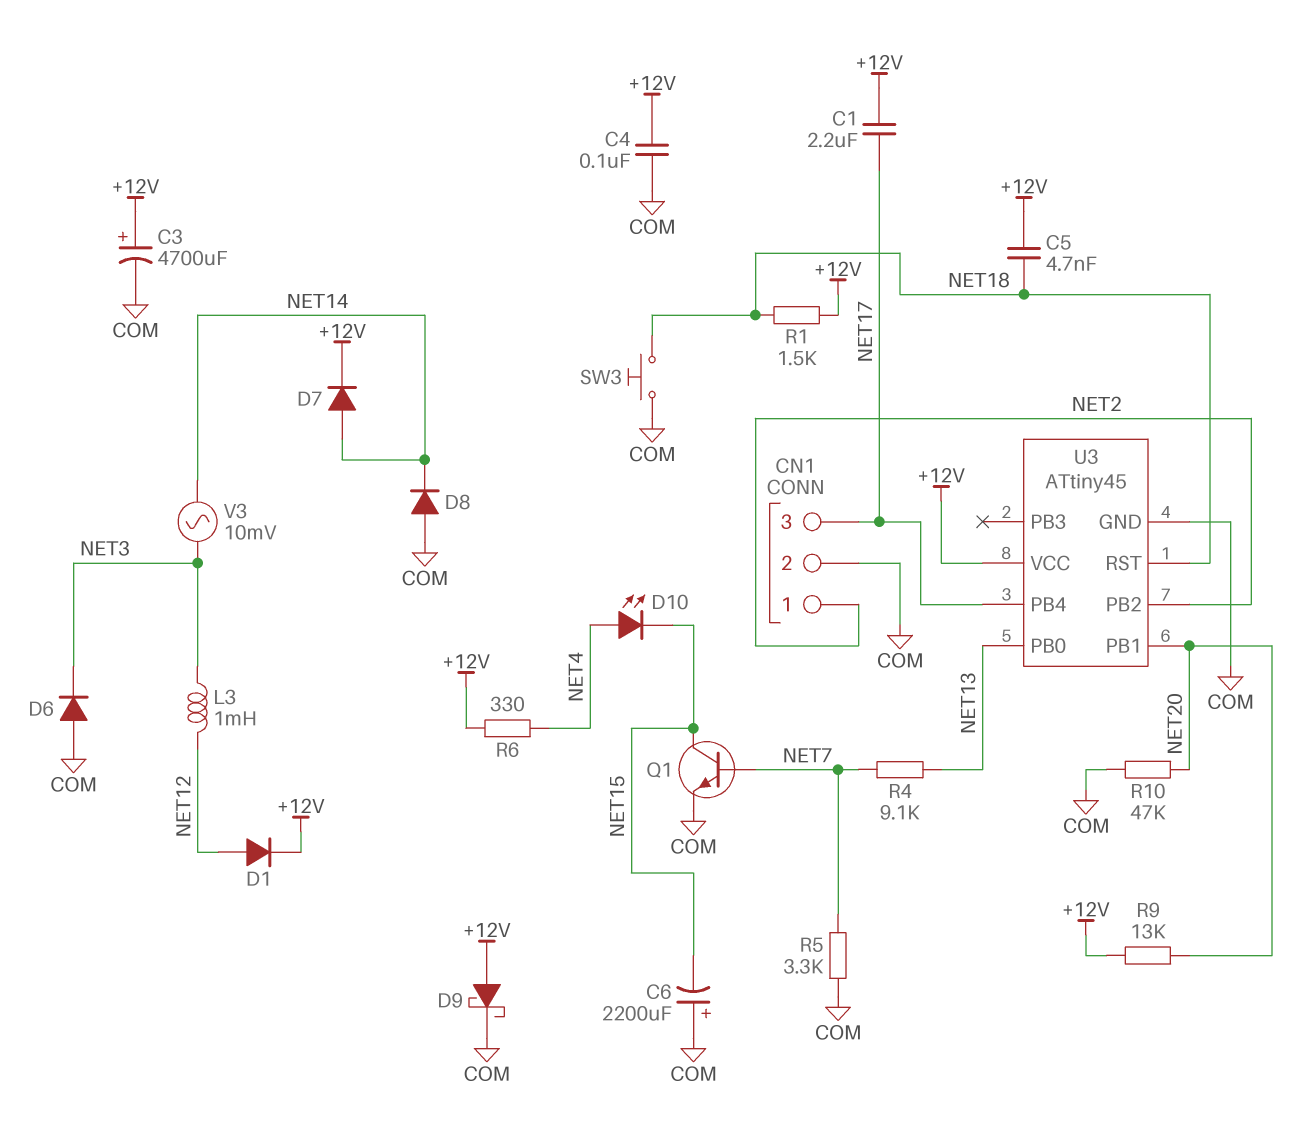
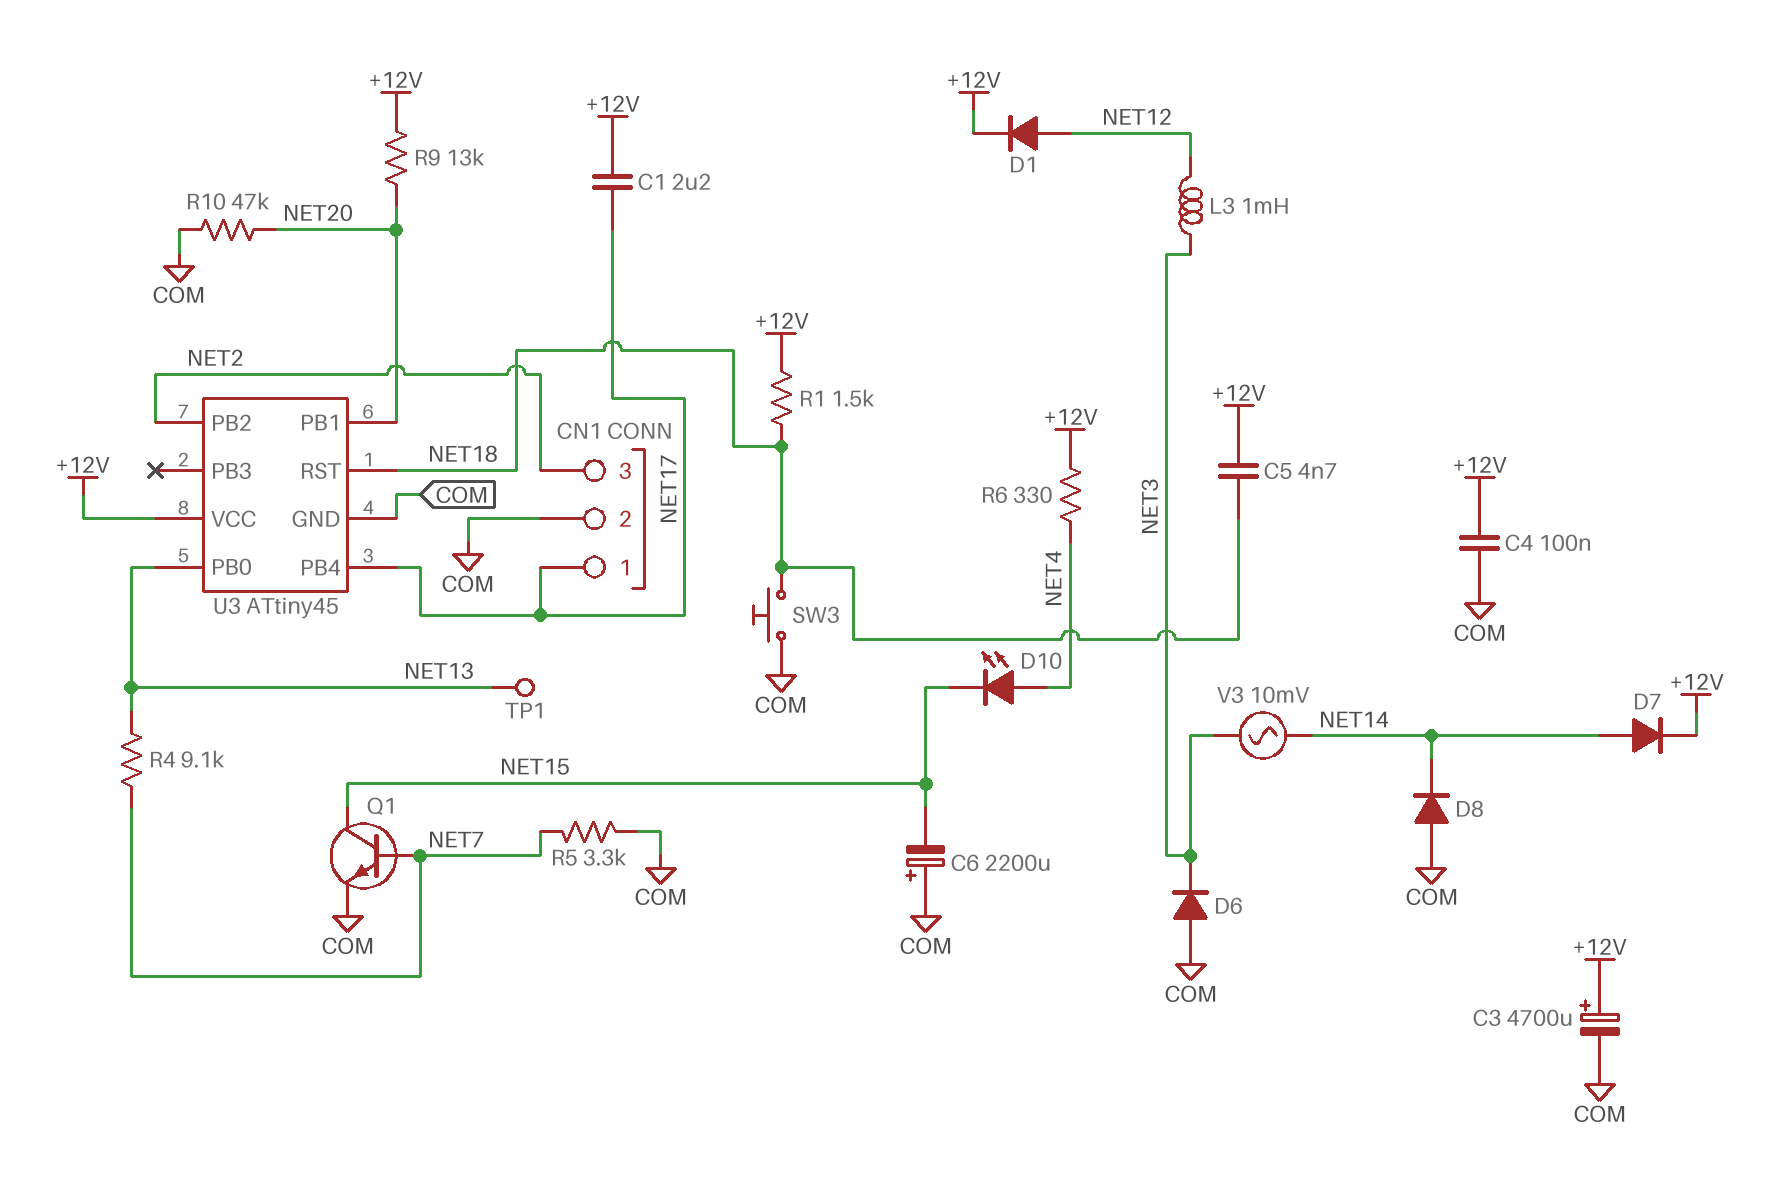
CN1 pin 1: NET2 -> NET17
CN1 pin 3: NET17 -> NET2
D9: schottky (A +12V, K COM) -> none
TP1: none -> test point (NET13)

